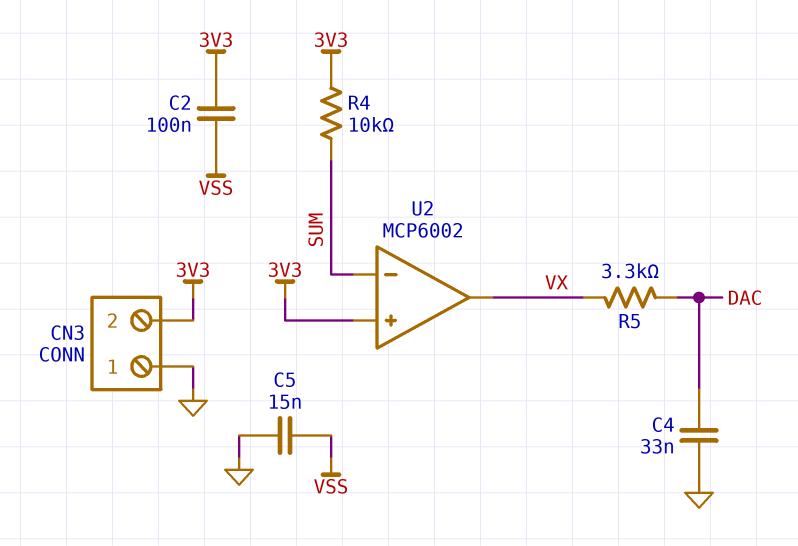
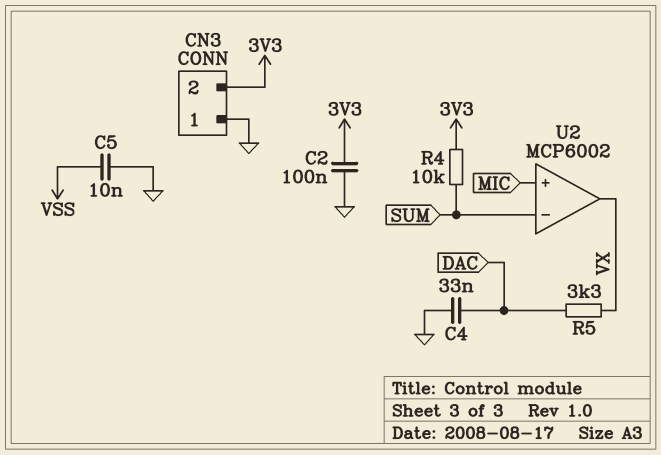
C2: 100nF (3V3, VSS) -> 100nF (3V3, GND)
C5: 15nF (GND, VSS) -> 10nF (GND, VSS)
U2 pin in+: 3V3 -> MIC

